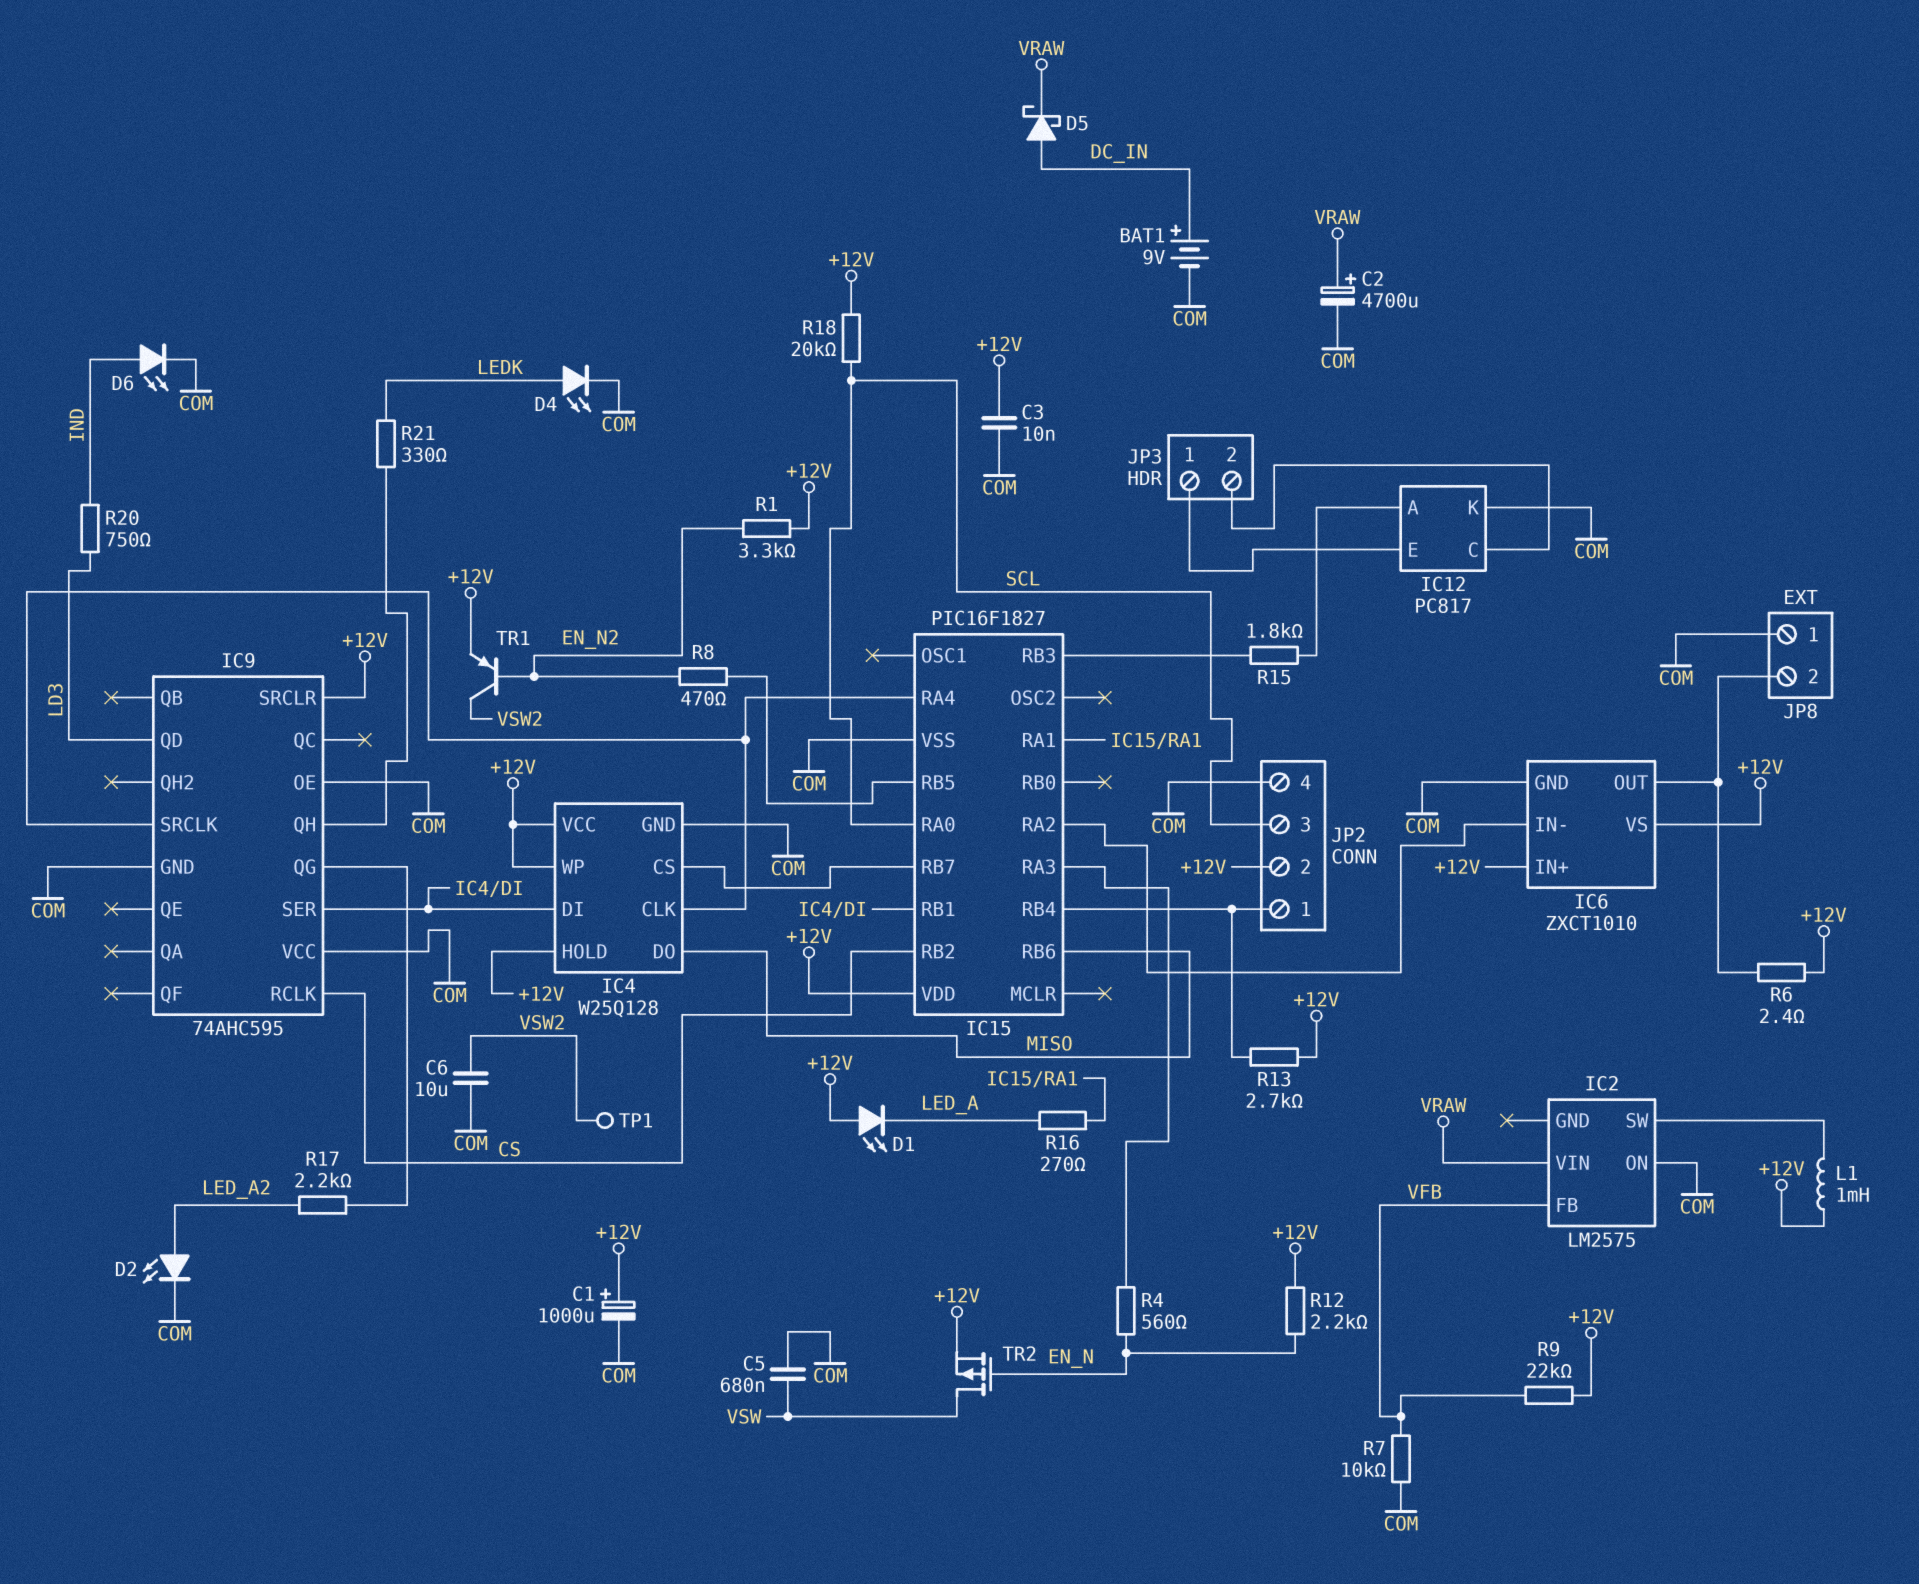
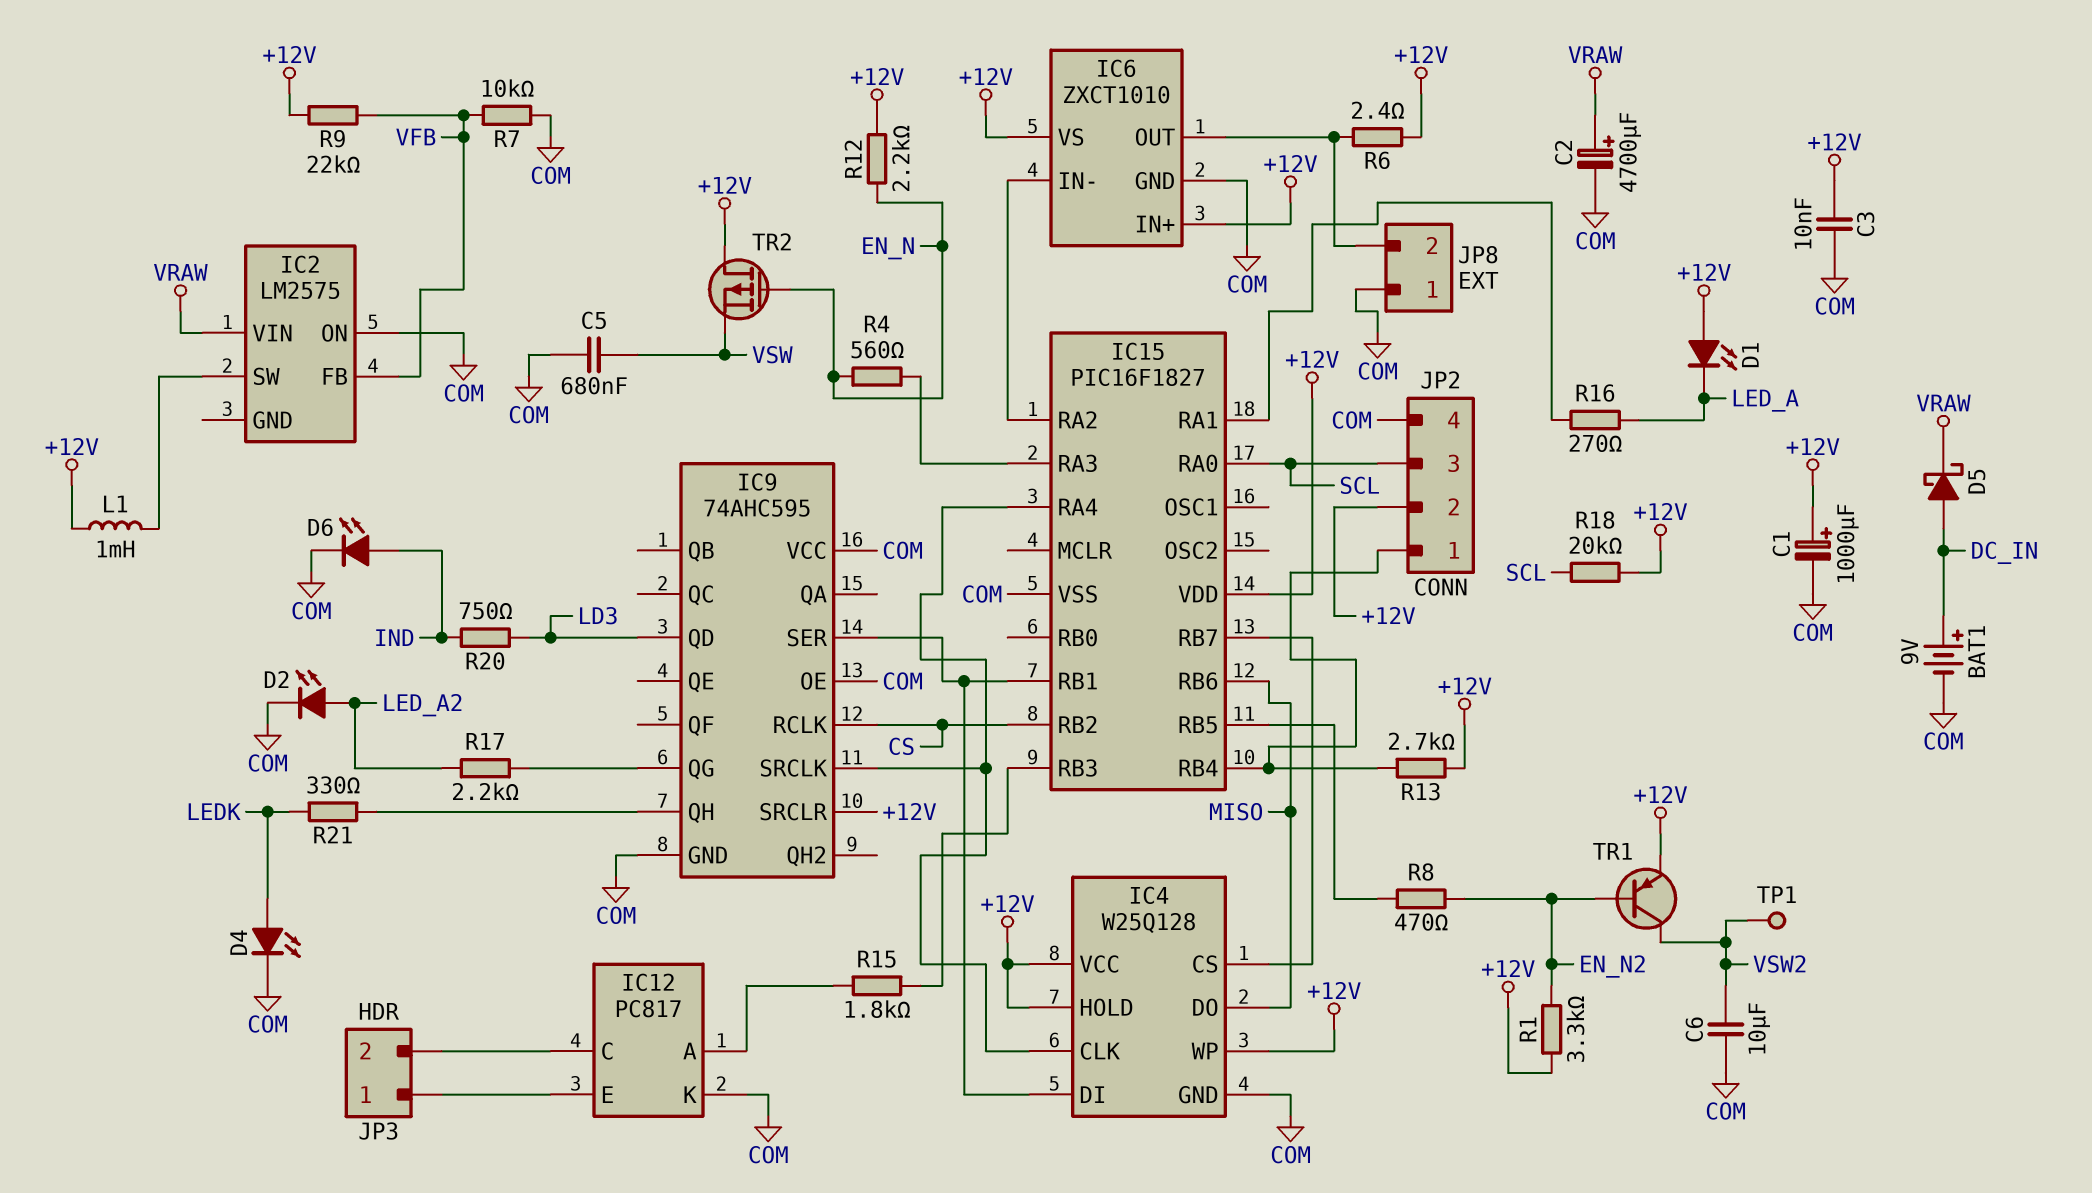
TR2: PMOS (G EN_N, D VSW, S +12V) -> PMOS (G EN_N, D +12V, S VSW)

